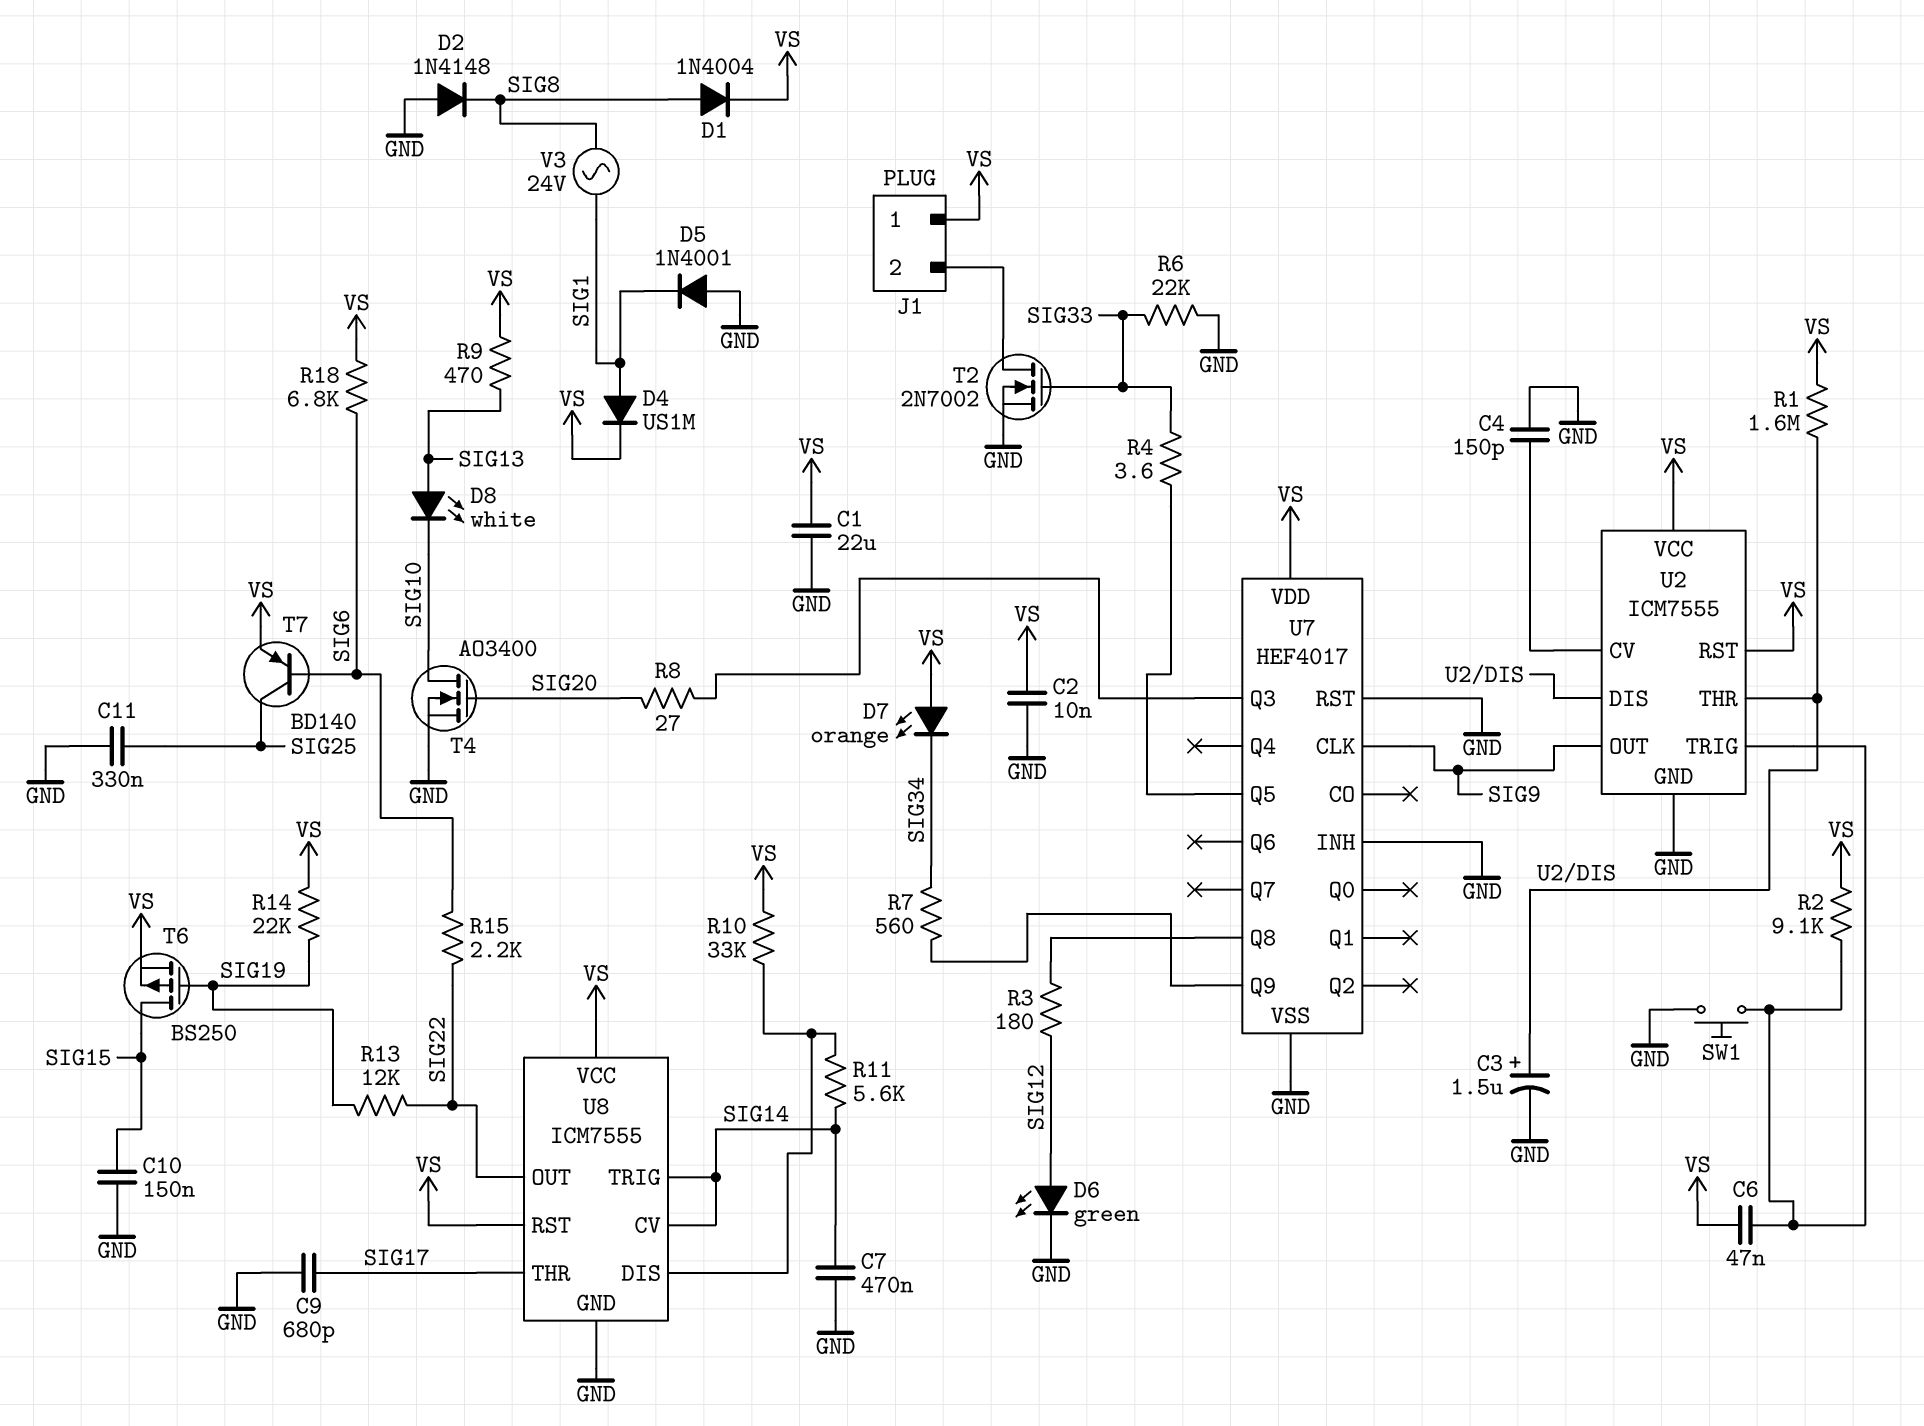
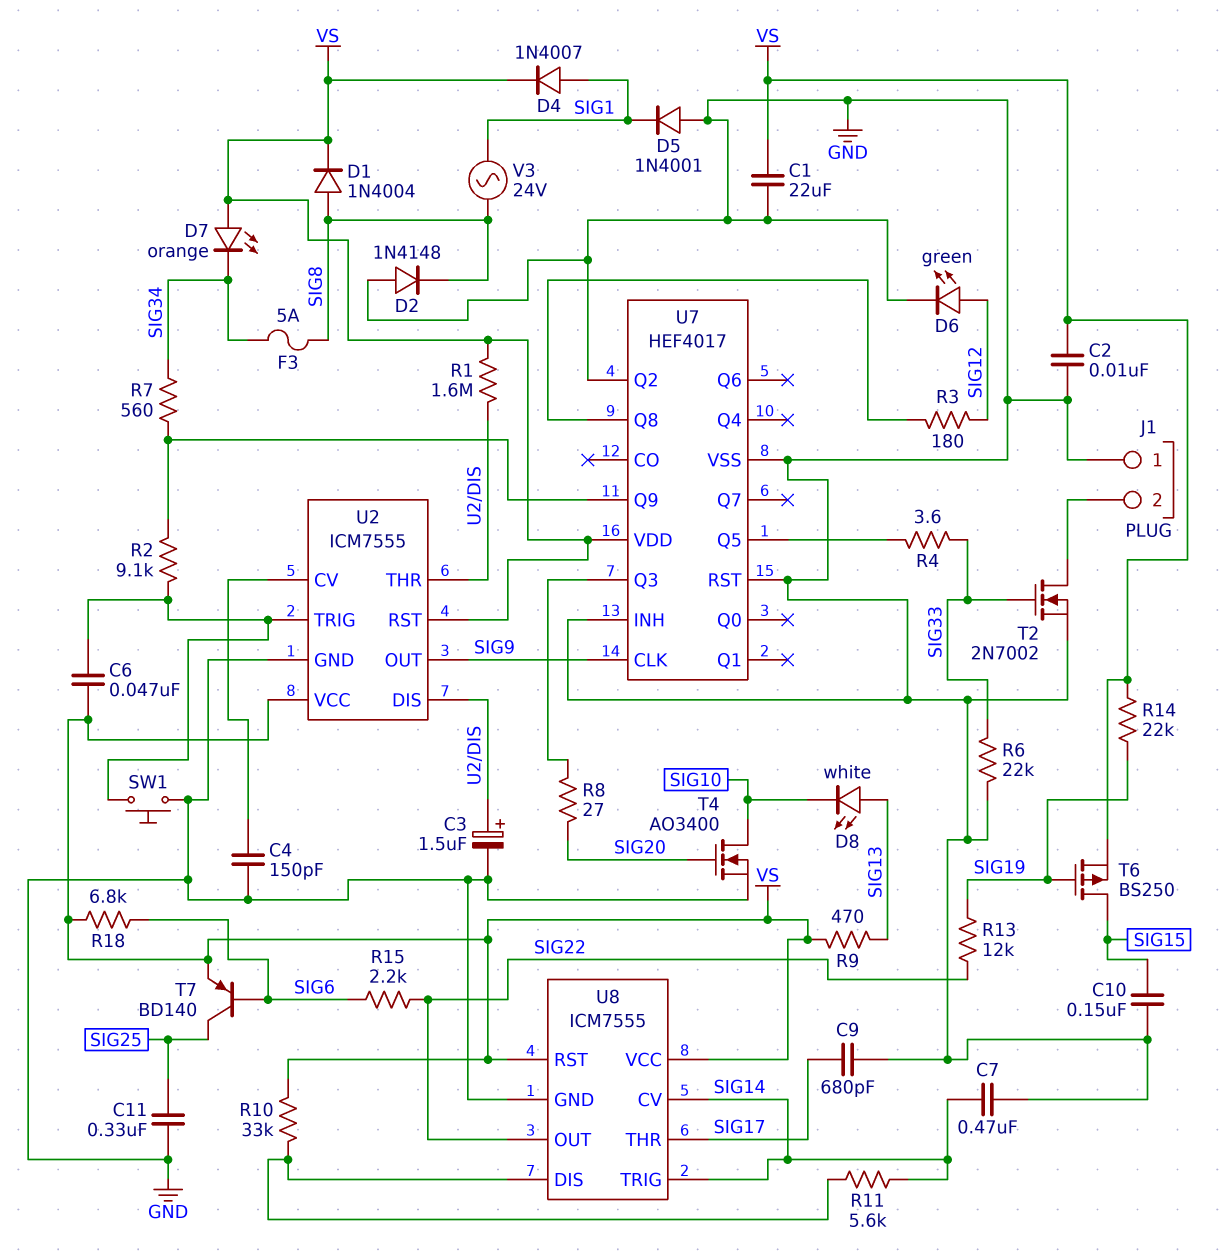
D4: diode US1M (A SIG1, K VS) -> diode 1N4007 (A SIG1, K VS)
F3: none -> 5A (SIG8, SIG34)
J1 pin 1: VS -> GND
R2: 9.1k (U2/TRIG, VS) -> 9.1k (U2/TRIG, U7/Q9)
U7 pin Q2: none -> GND

